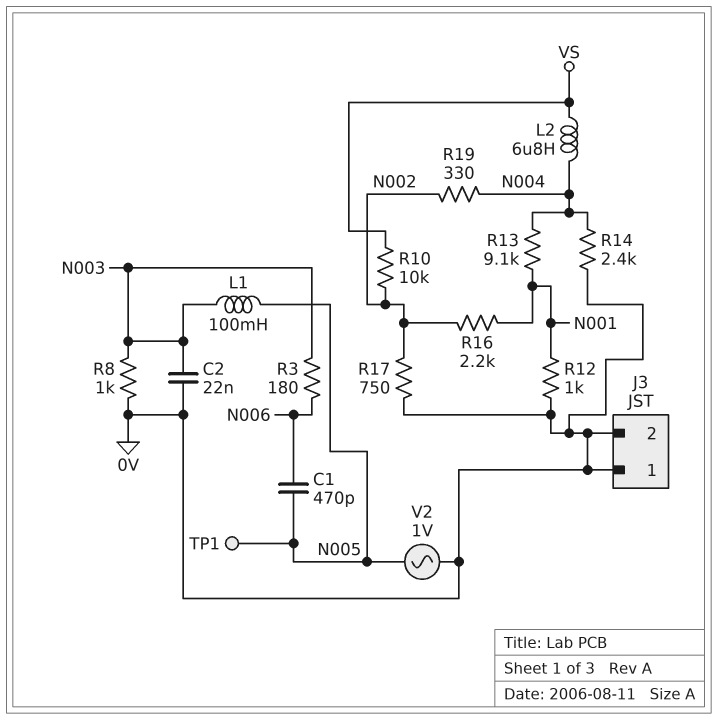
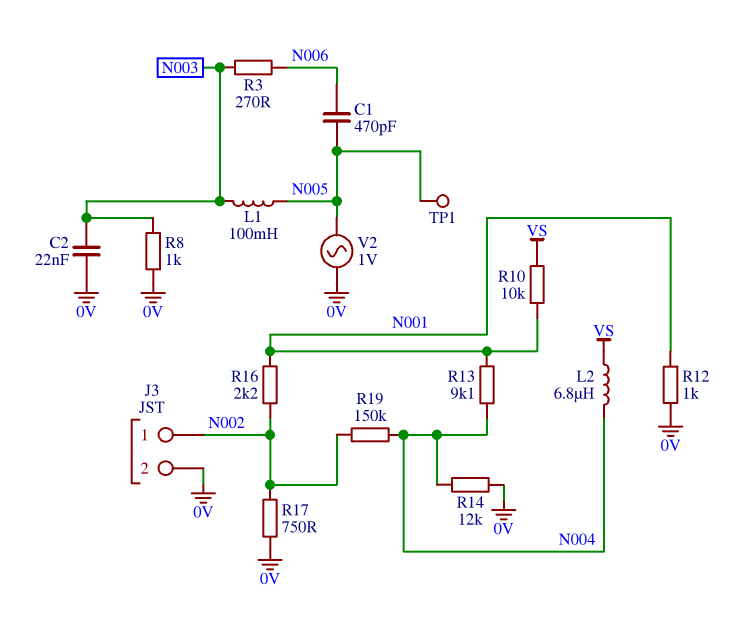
J3 pin 1: 0V -> N002
R3: 180 (N003, N006) -> 270 (N003, N006)
R10: 10k (N002, VS) -> 10k (N001, VS)
R14: 2.4k (0V, N004) -> 12k (0V, N004)
R19: 330 (N002, N004) -> 150k (N002, N004)

